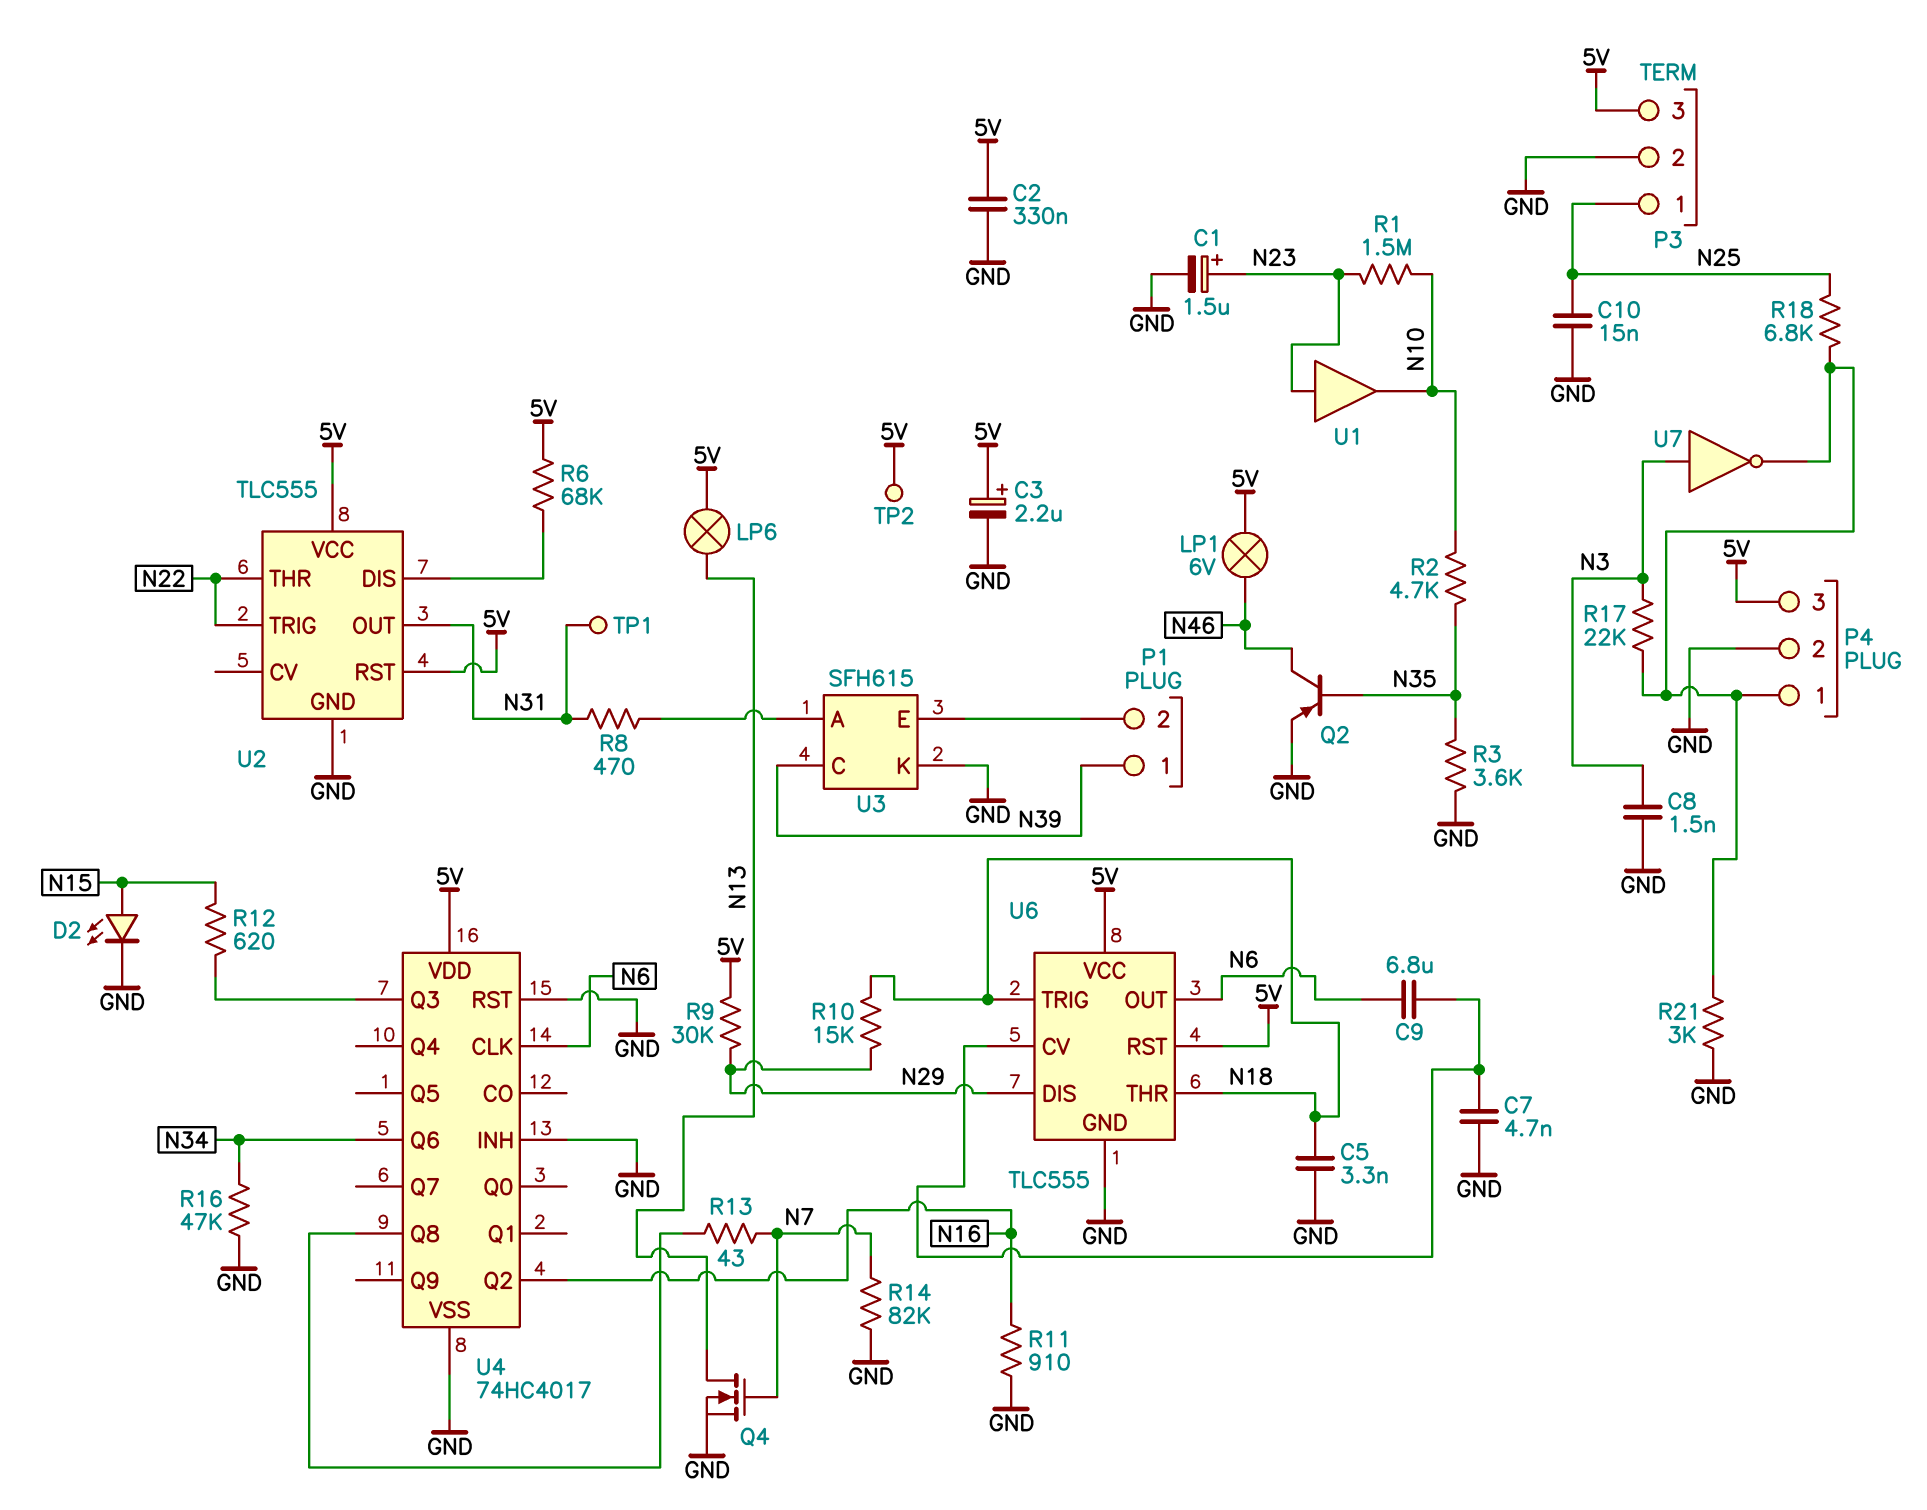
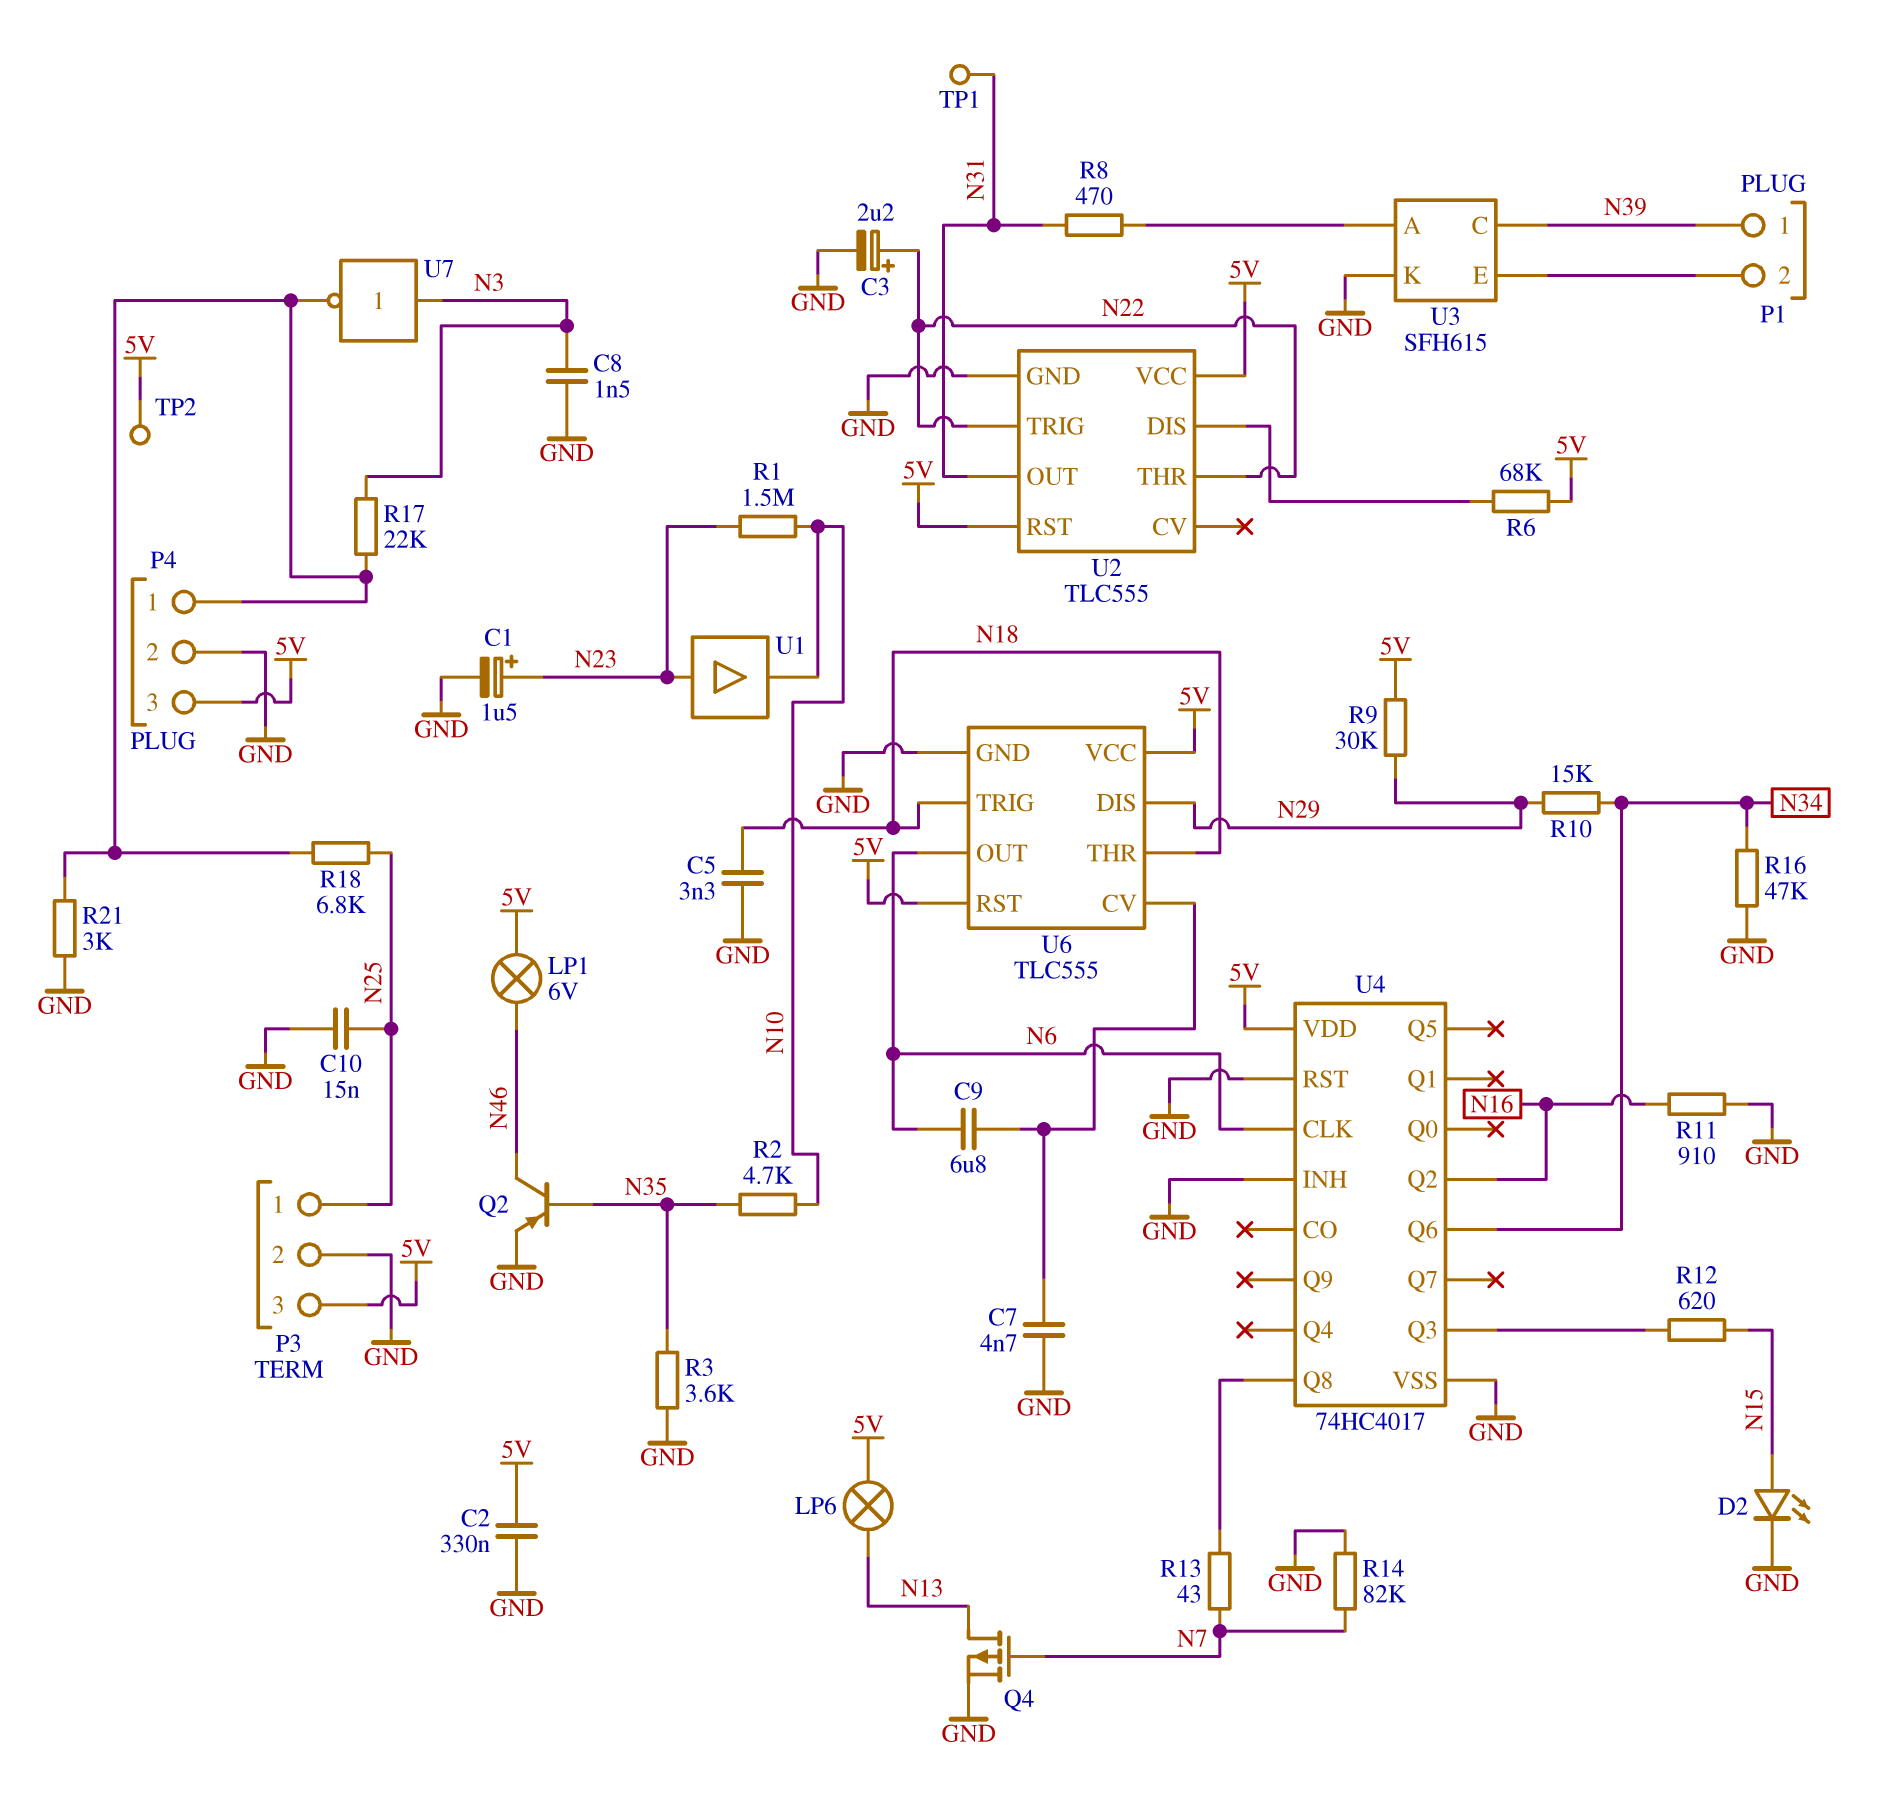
C3: 2.2uF (plus 5V, minus GND) -> 2.2uF (plus N22, minus GND)
Q4: NMOS (G N7, D N13, S GND) -> PMOS (G N7, D N13, S GND)
R10: 15k (N18, N29) -> 15k (N29, N34)

